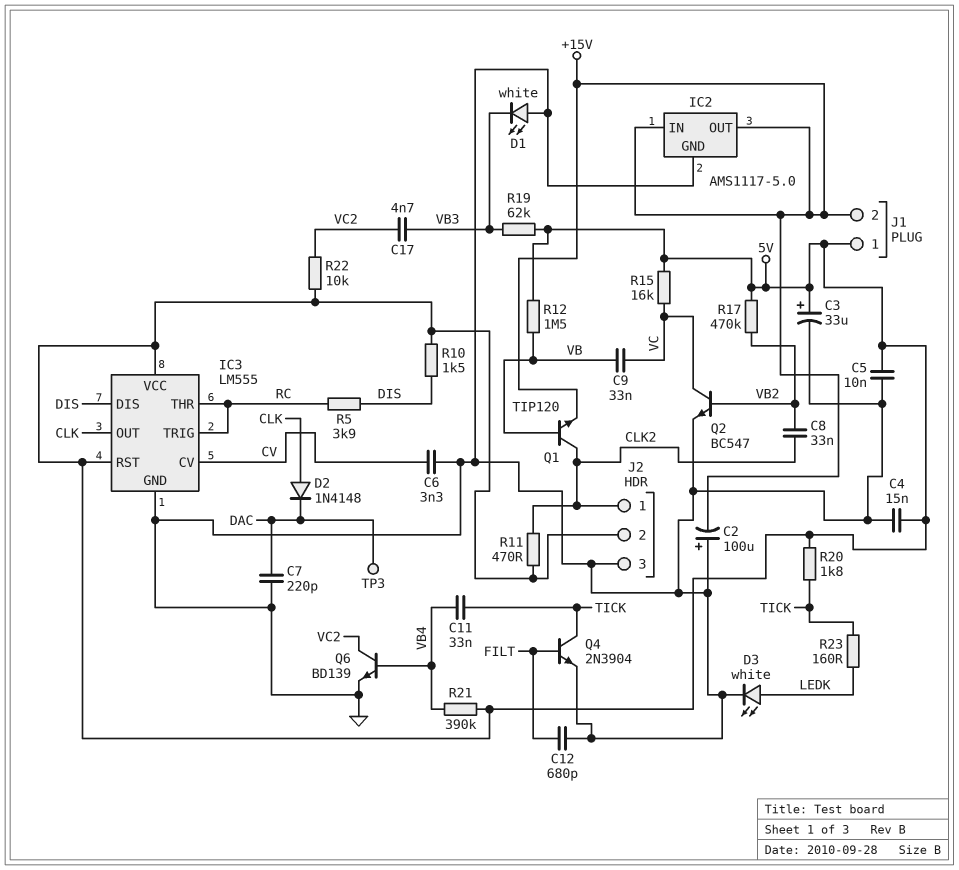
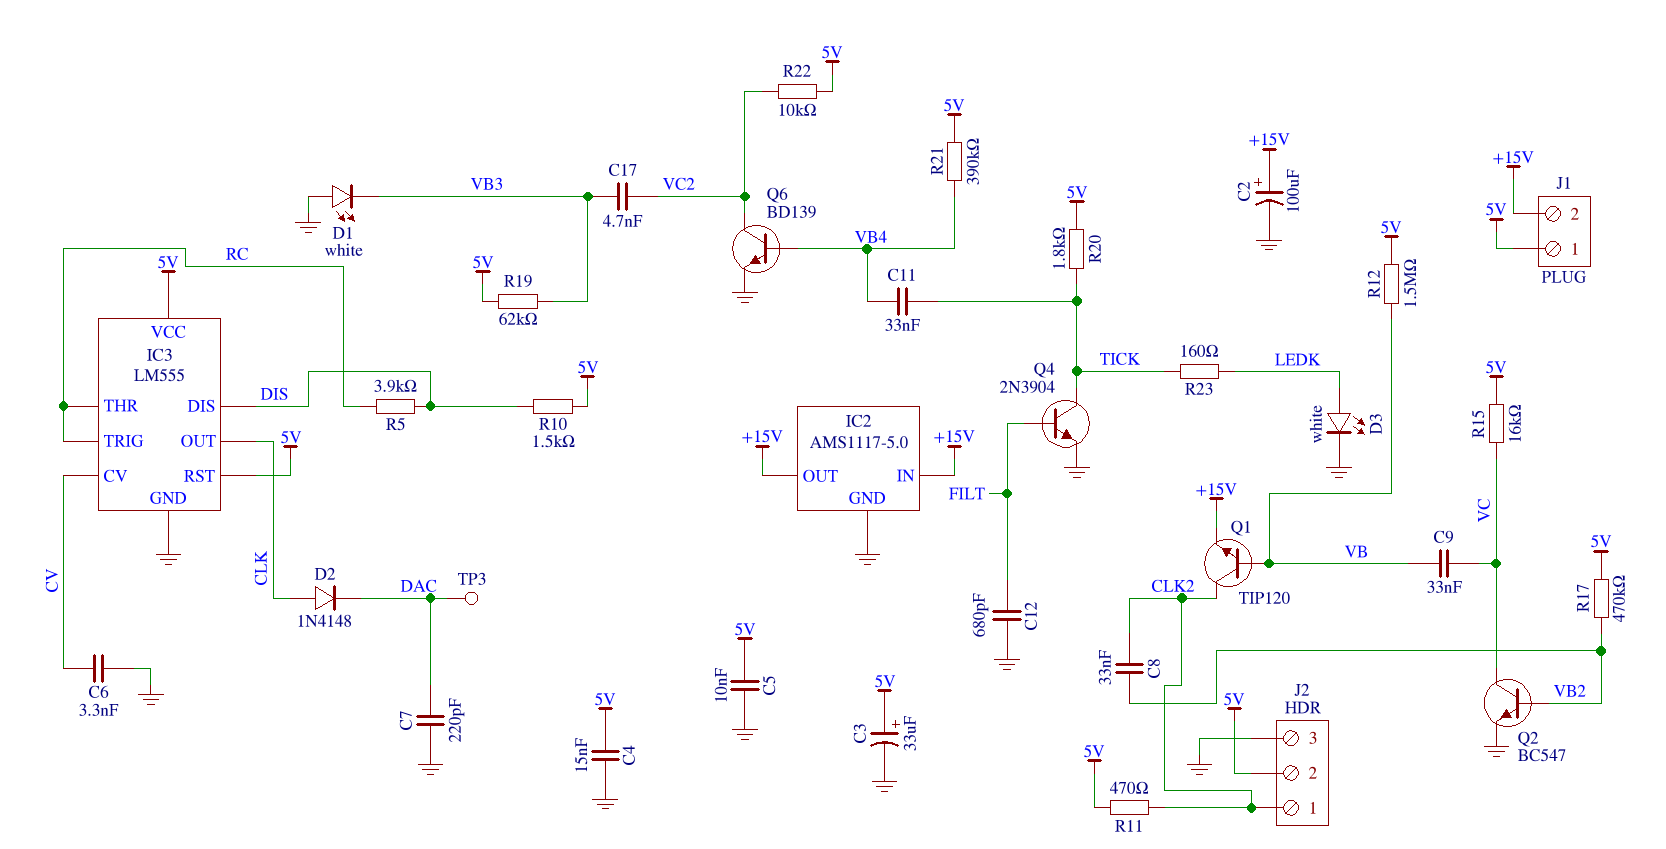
C2: 100uF (plus GND, minus +15V) -> 100uF (plus +15V, minus GND)

